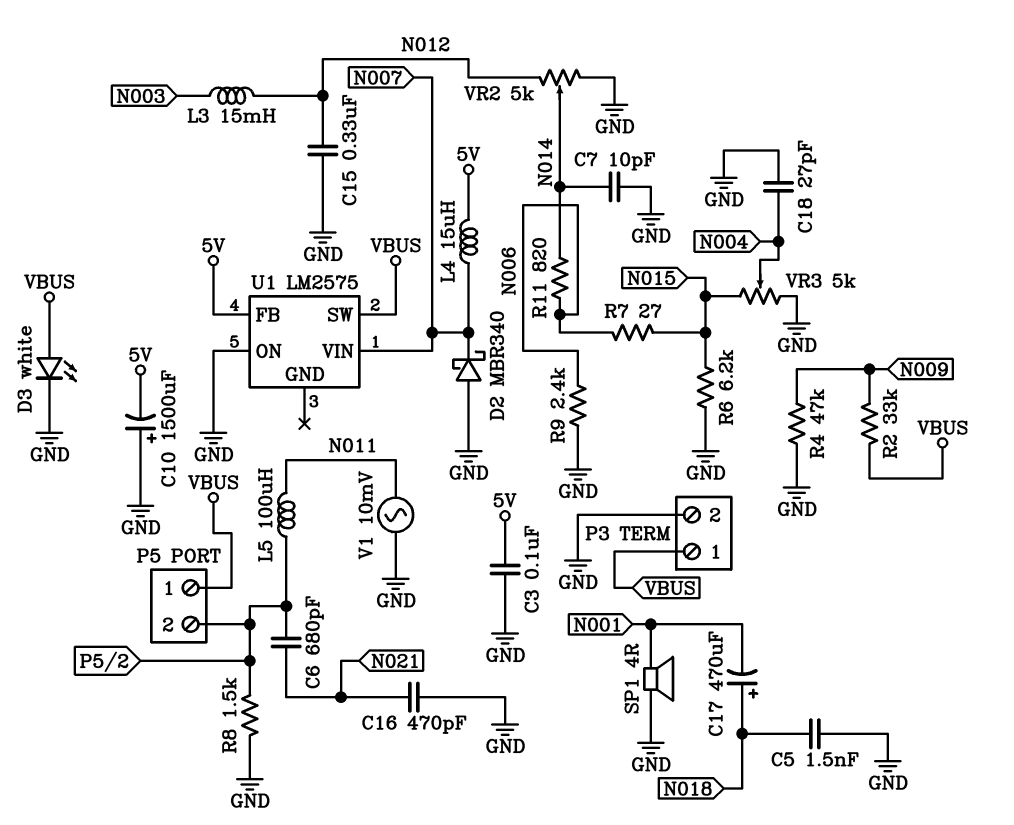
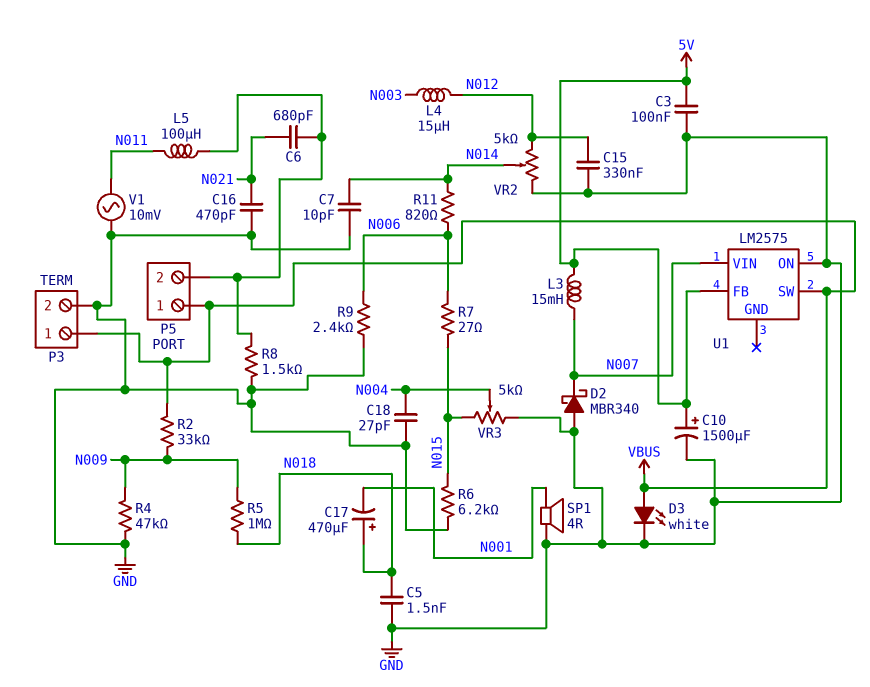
C10: 1500uF (plus GND, minus 5V) -> 1500uF (plus 5V, minus GND)
L3: 15mH (N003, N012) -> 15mH (5V, N007)
L4: 15uH (5V, N007) -> 15uH (N003, N012)
R5: none -> 1M (N009, N018)

